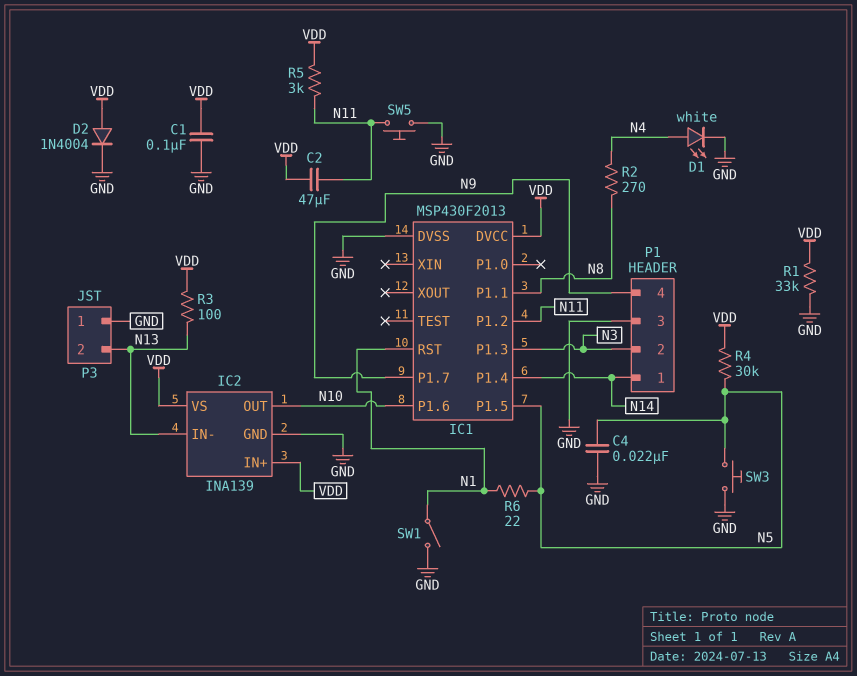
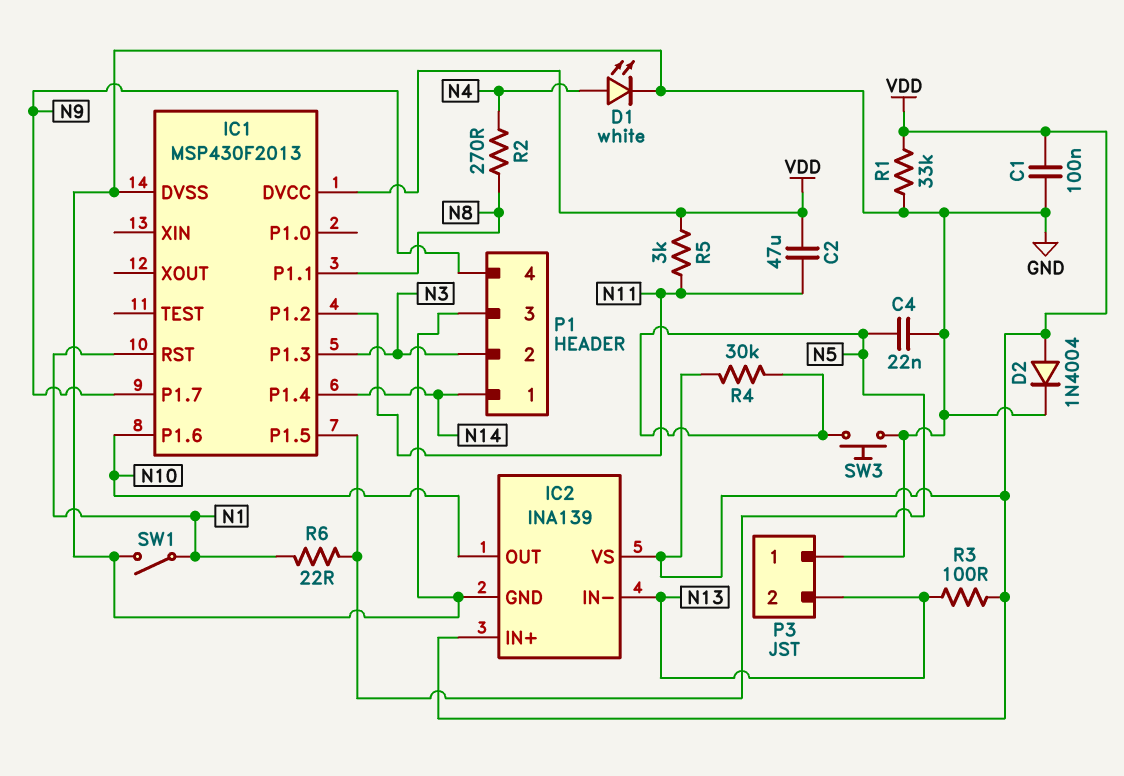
SW5: button (GND, N11) -> none

